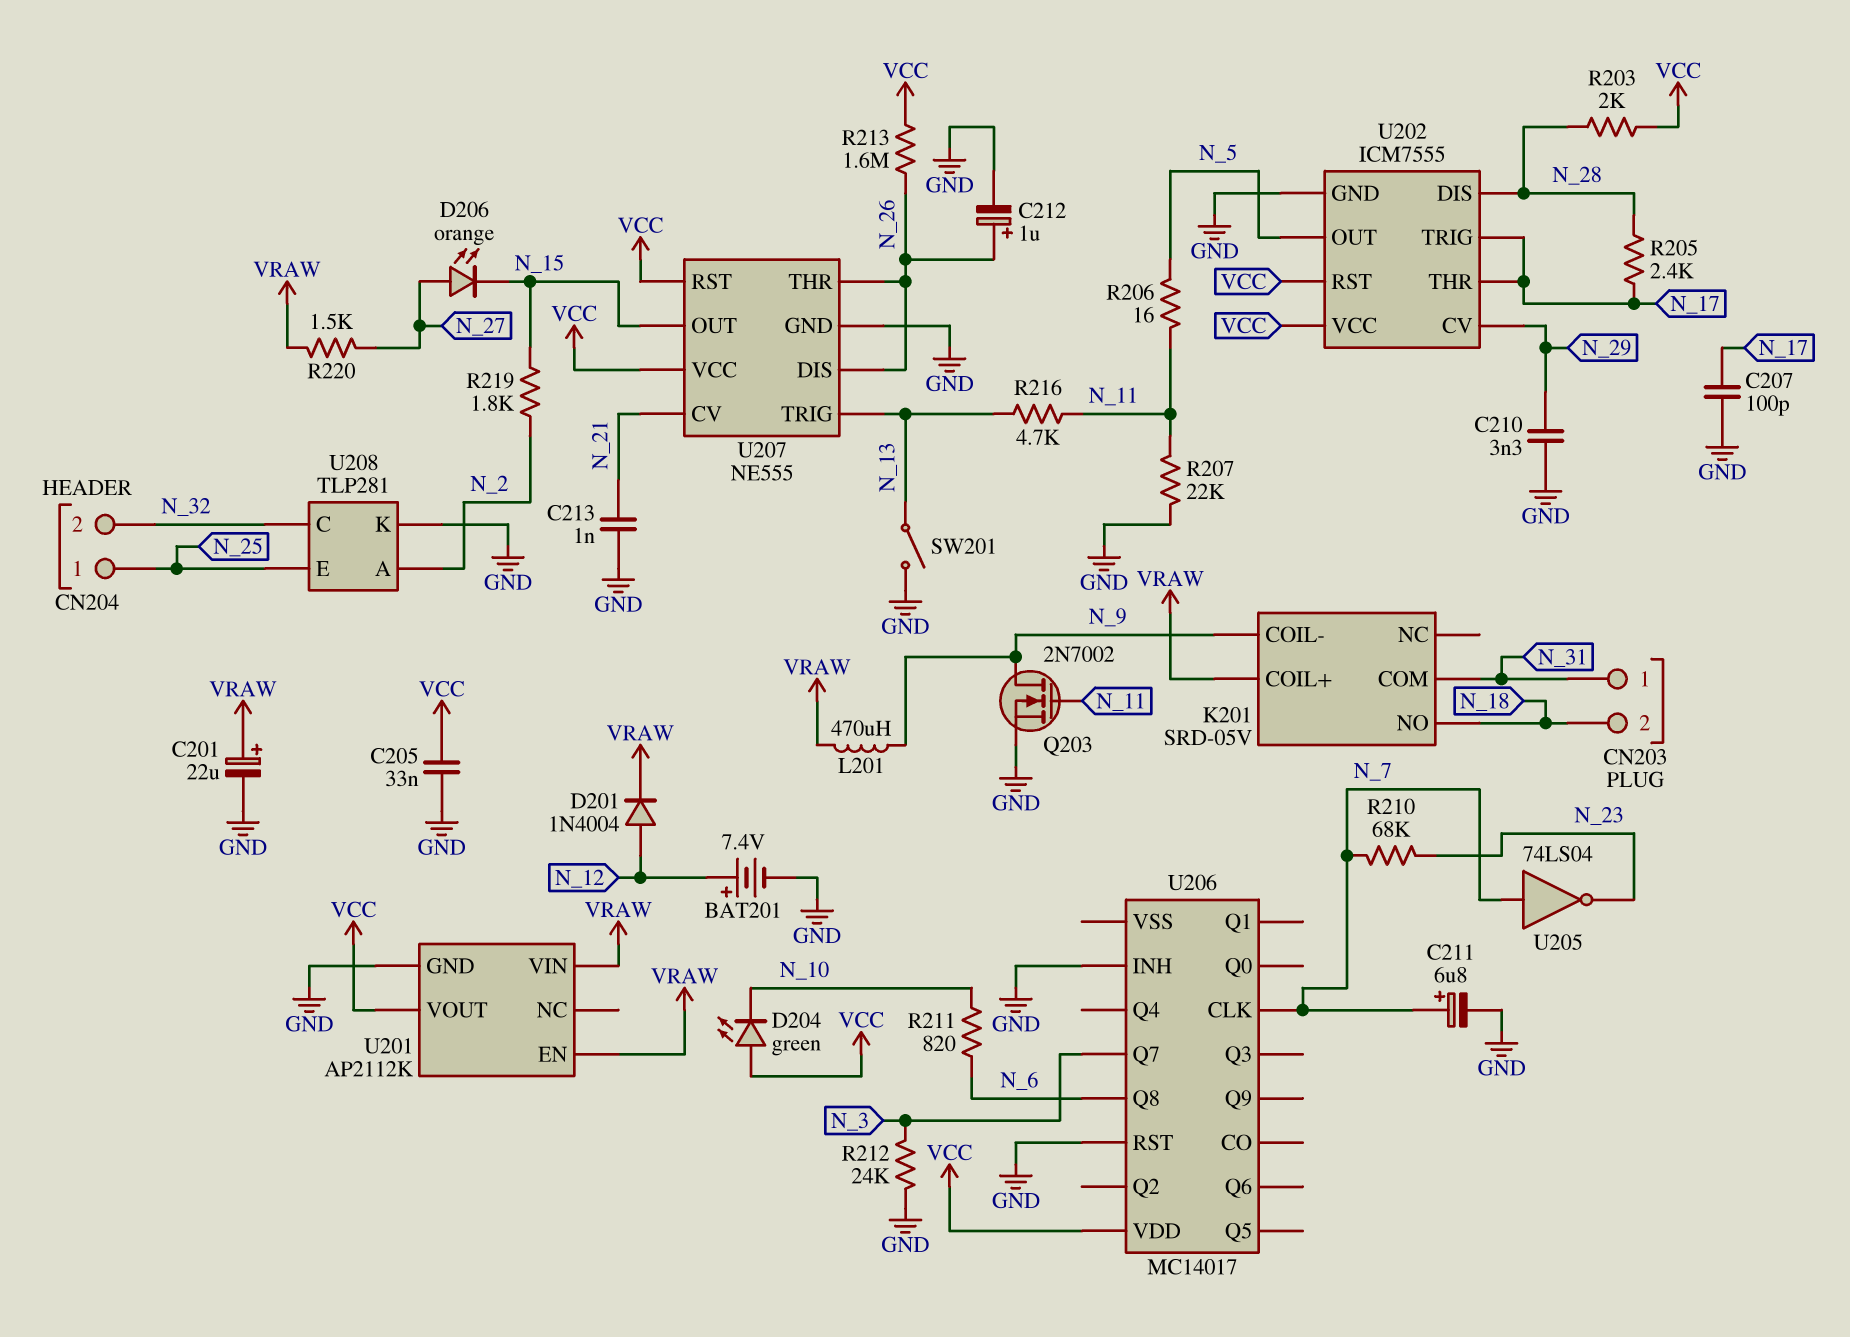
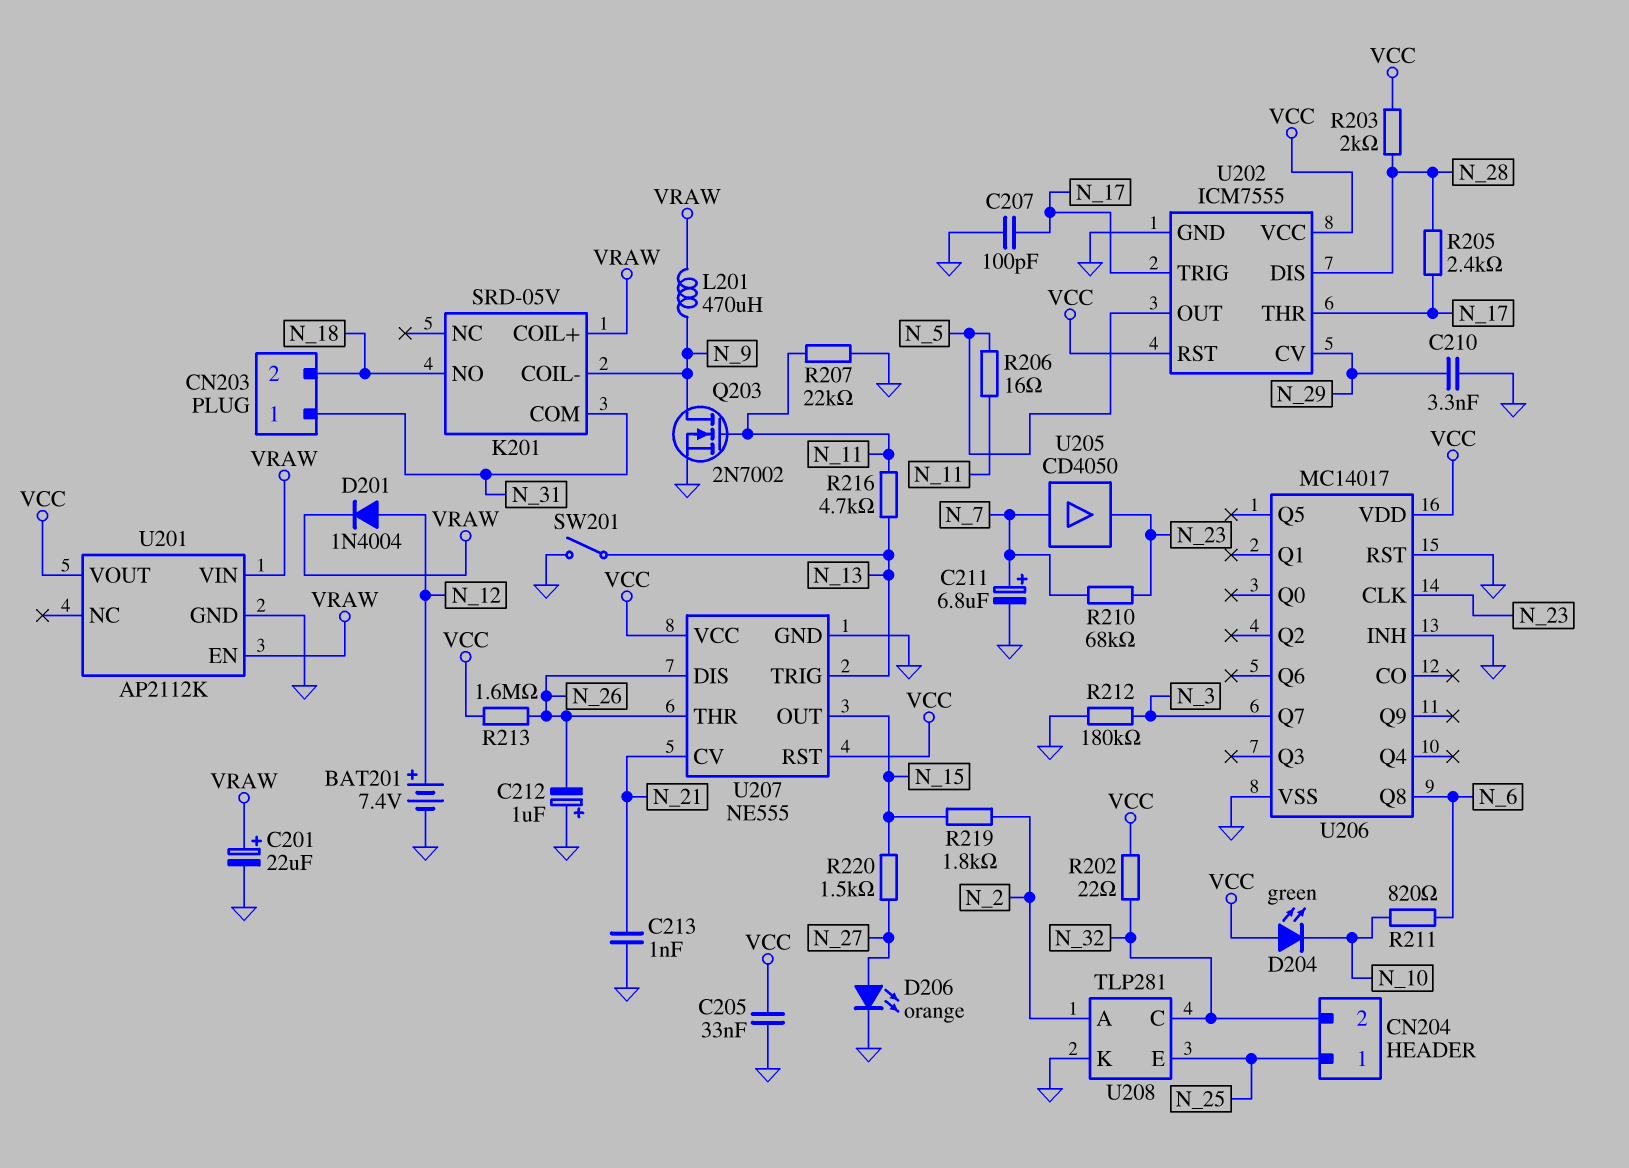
C212: 1uF (plus N_26, minus GND) -> 1uF (plus GND, minus N_26)
D206: LED orange (A N_27, K N_15) -> LED orange (A N_27, K GND)
R202: none -> 22 (N_32, VCC)
R212: 24k (GND, N_3) -> 180k (GND, N_3)
R220: 1.5k (N_27, VRAW) -> 1.5k (N_15, N_27)
U205: NOT 74LS04 (in N_7, out N_23) -> buffer CD4050 (in N_7, out N_23)
U206 pin CLK: N_7 -> N_23
U206 pin VSS: none -> GND

